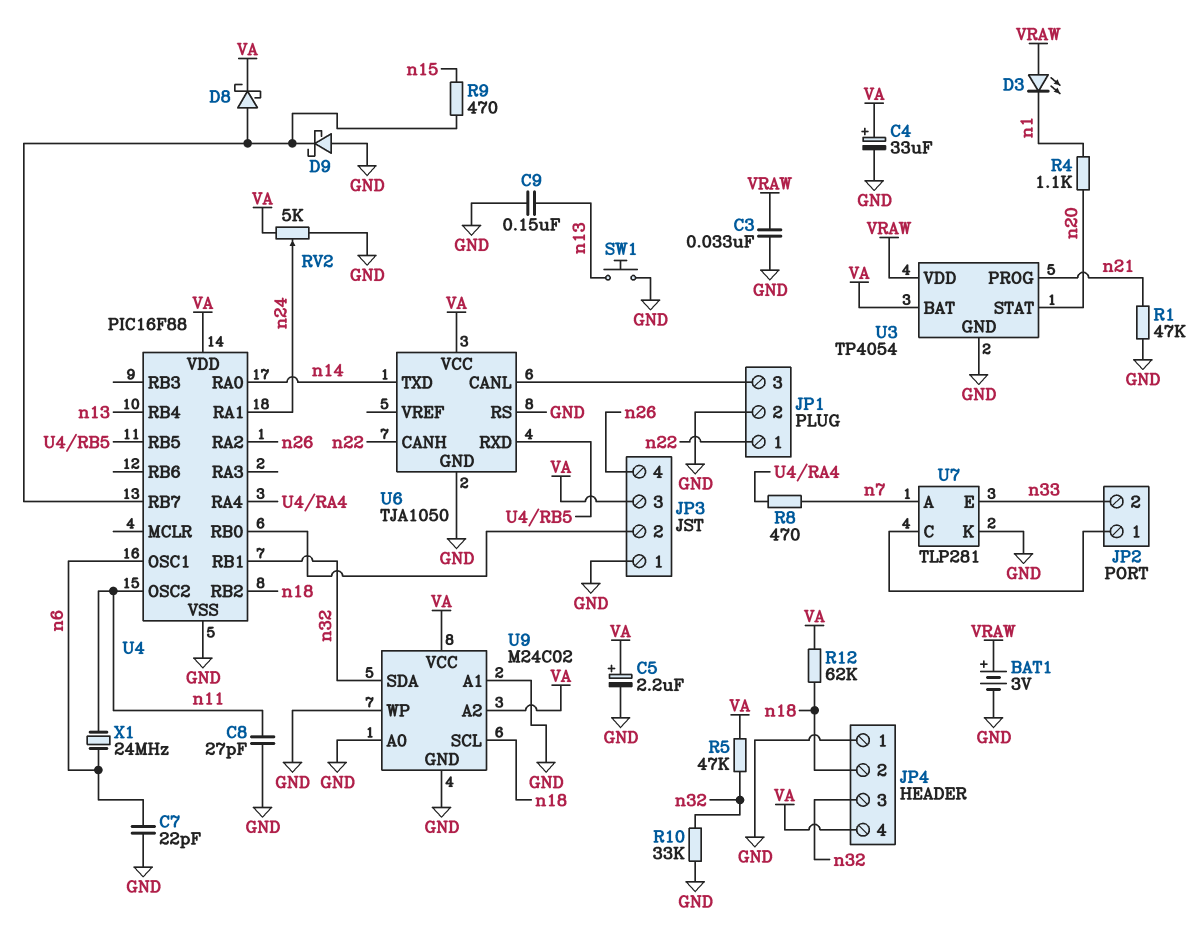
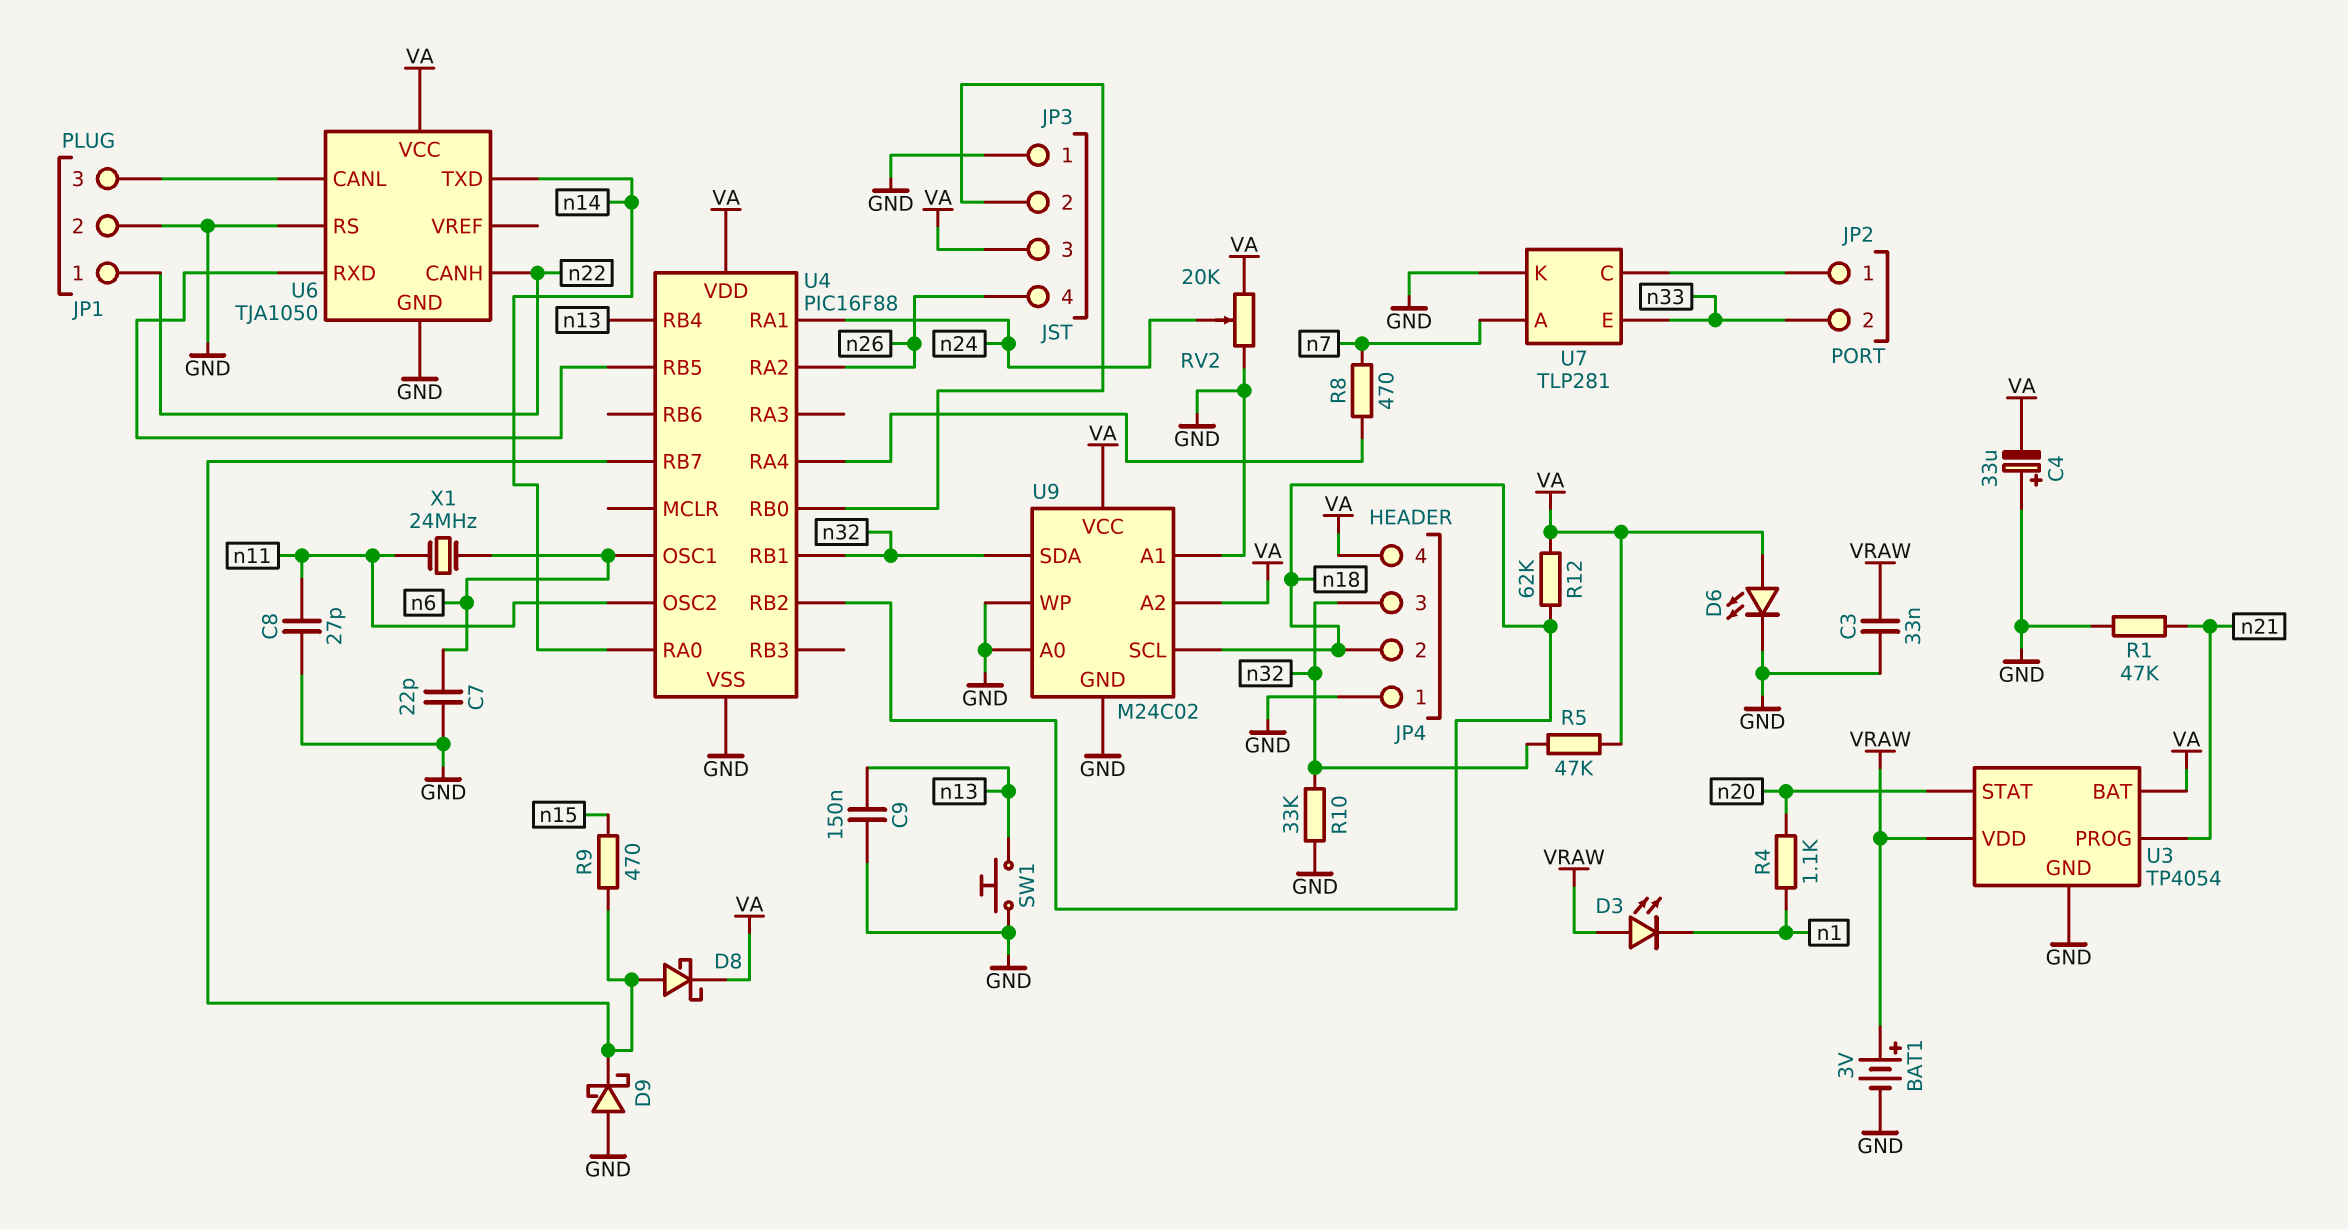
C4: 33uF (plus VA, minus GND) -> 33uF (plus GND, minus VA)
C5: 2.2uF (plus VA, minus GND) -> none
D6: none -> LED (A VA, K GND)
RV2: 5k (GND, VA, wiper n24) -> 20k (GND, VA, wiper n24)

